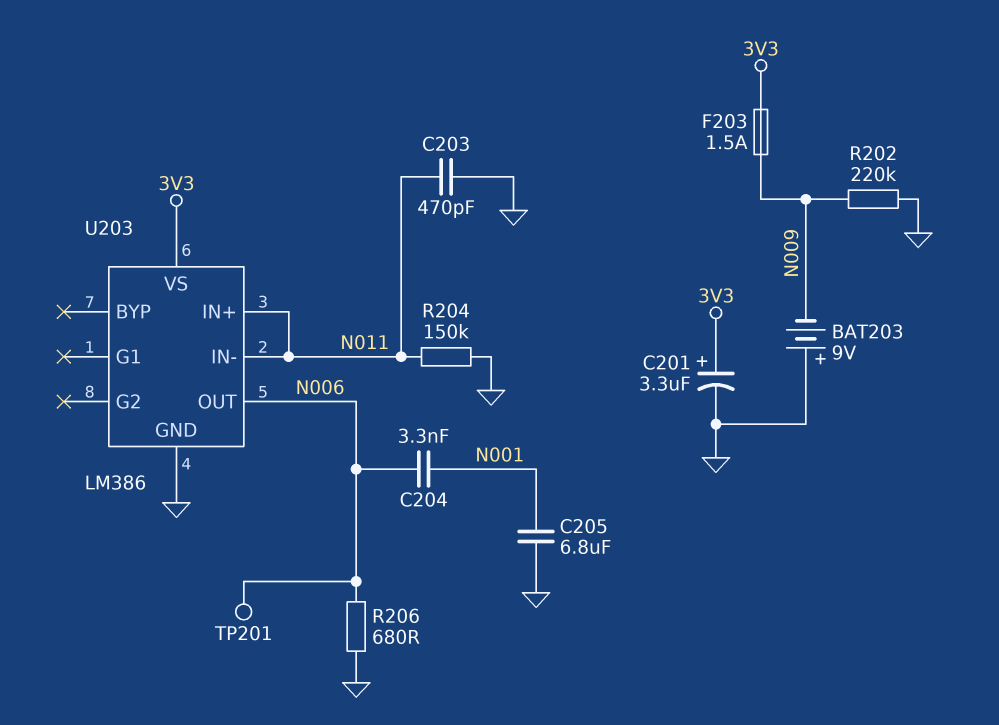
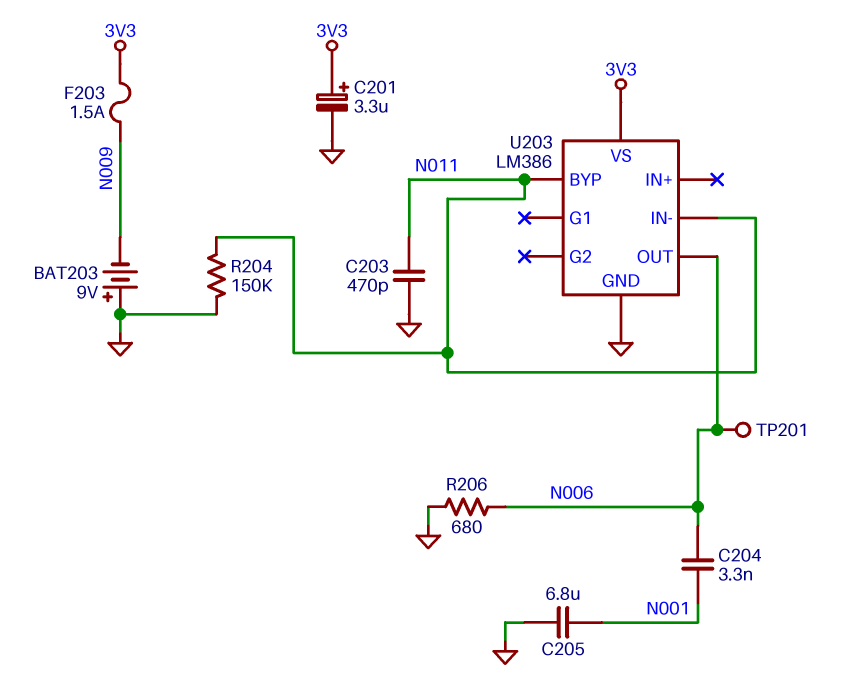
R202: 220k (GND, N009) -> none
U203 pin BYP: none -> N011
U203 pin IN+: N011 -> none

